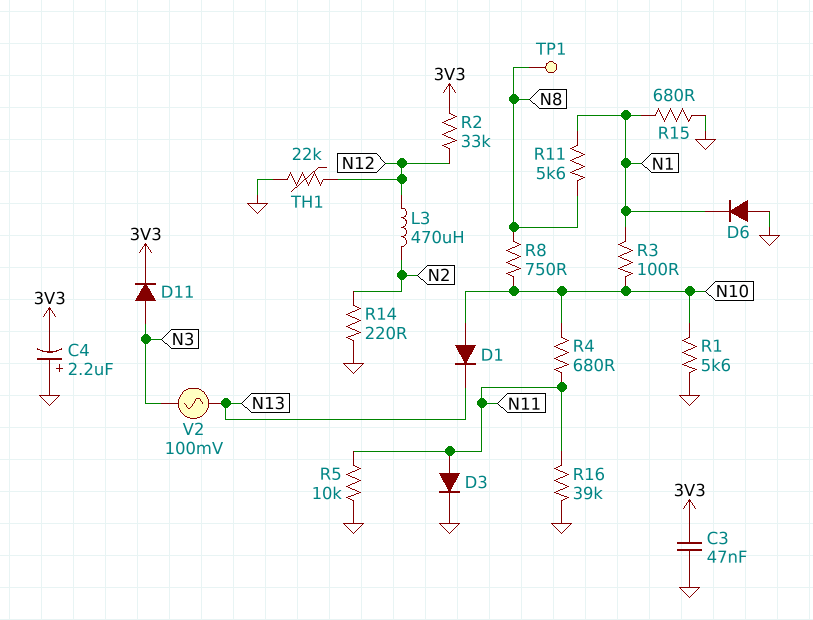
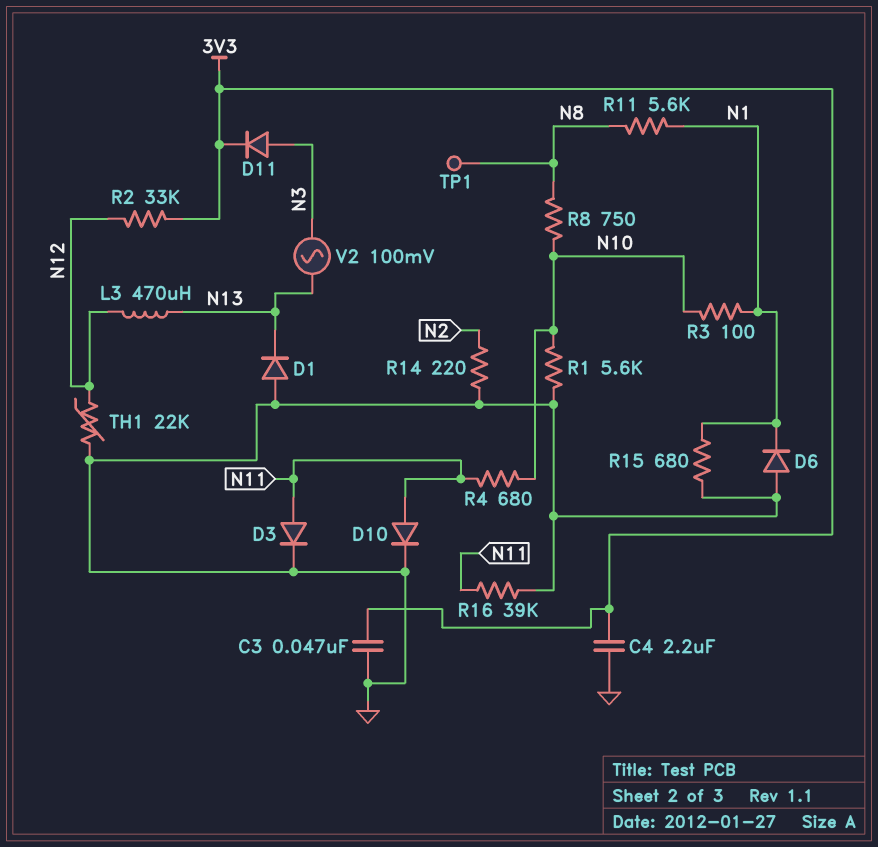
C4: 2.2uF (plus GND, minus 3V3) -> 2.2uF (3V3, GND)
D1: diode (A N10, K N13) -> diode (A GND, K N13)
D10: none -> diode (A N11, K GND)
L3: 470uH (N2, N12) -> 470uH (N12, N13)
R5: 10k (GND, N11) -> none

